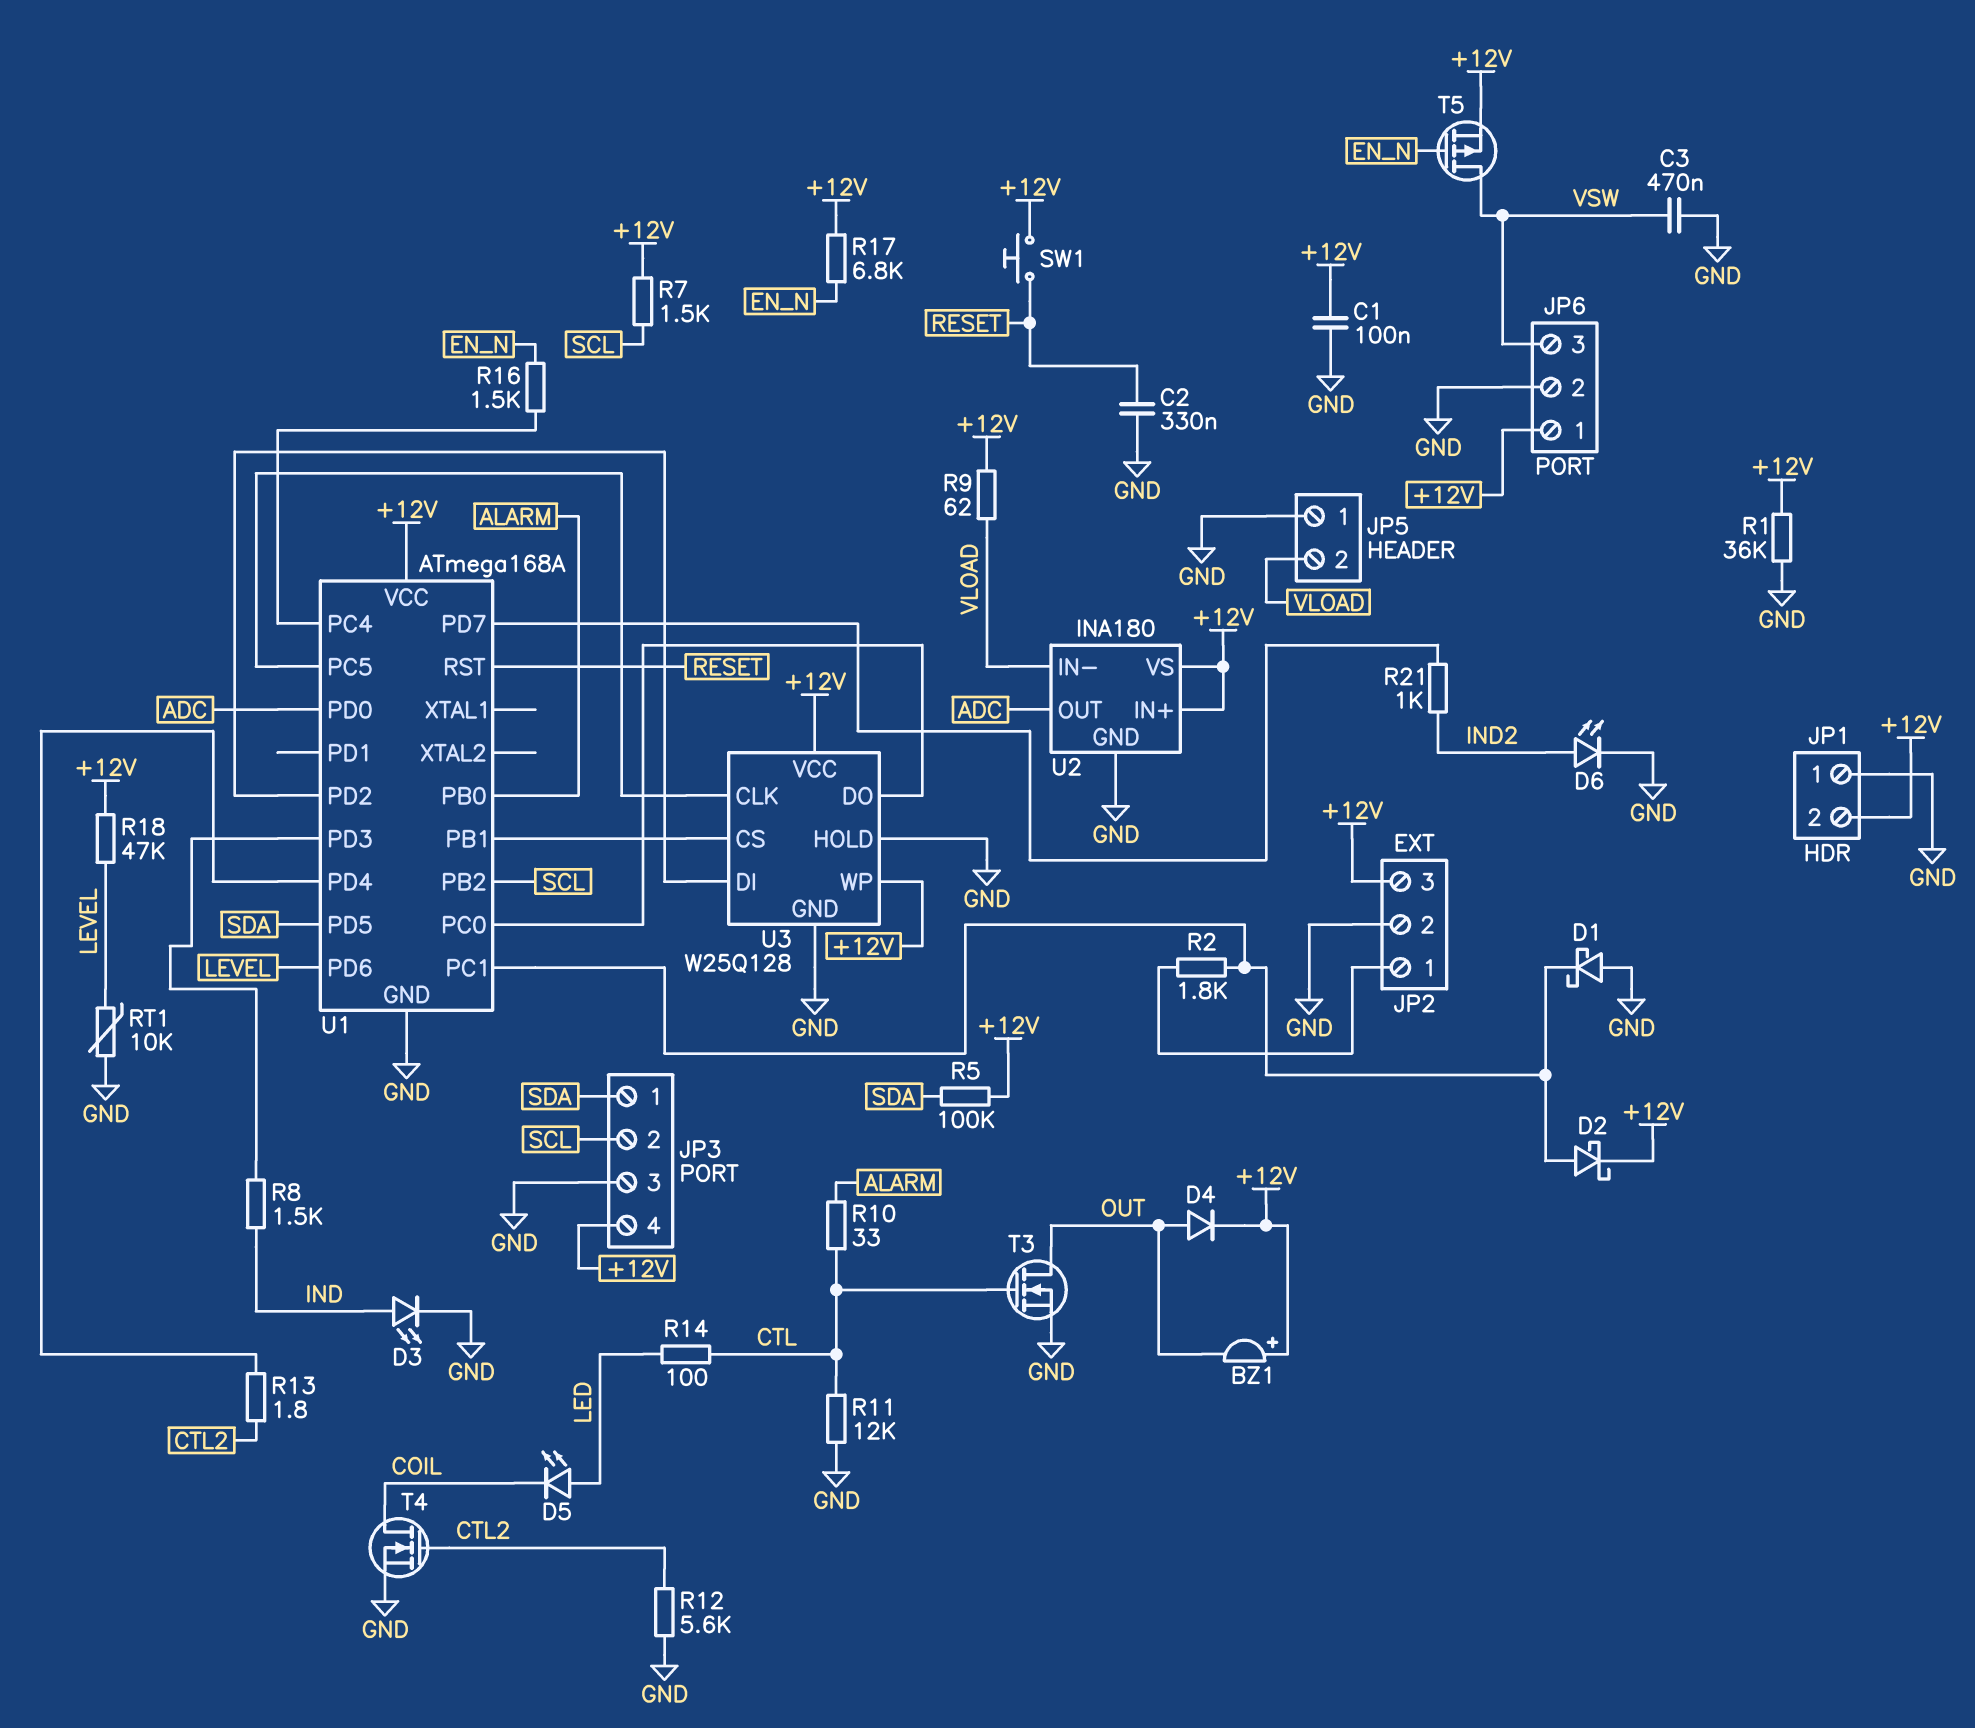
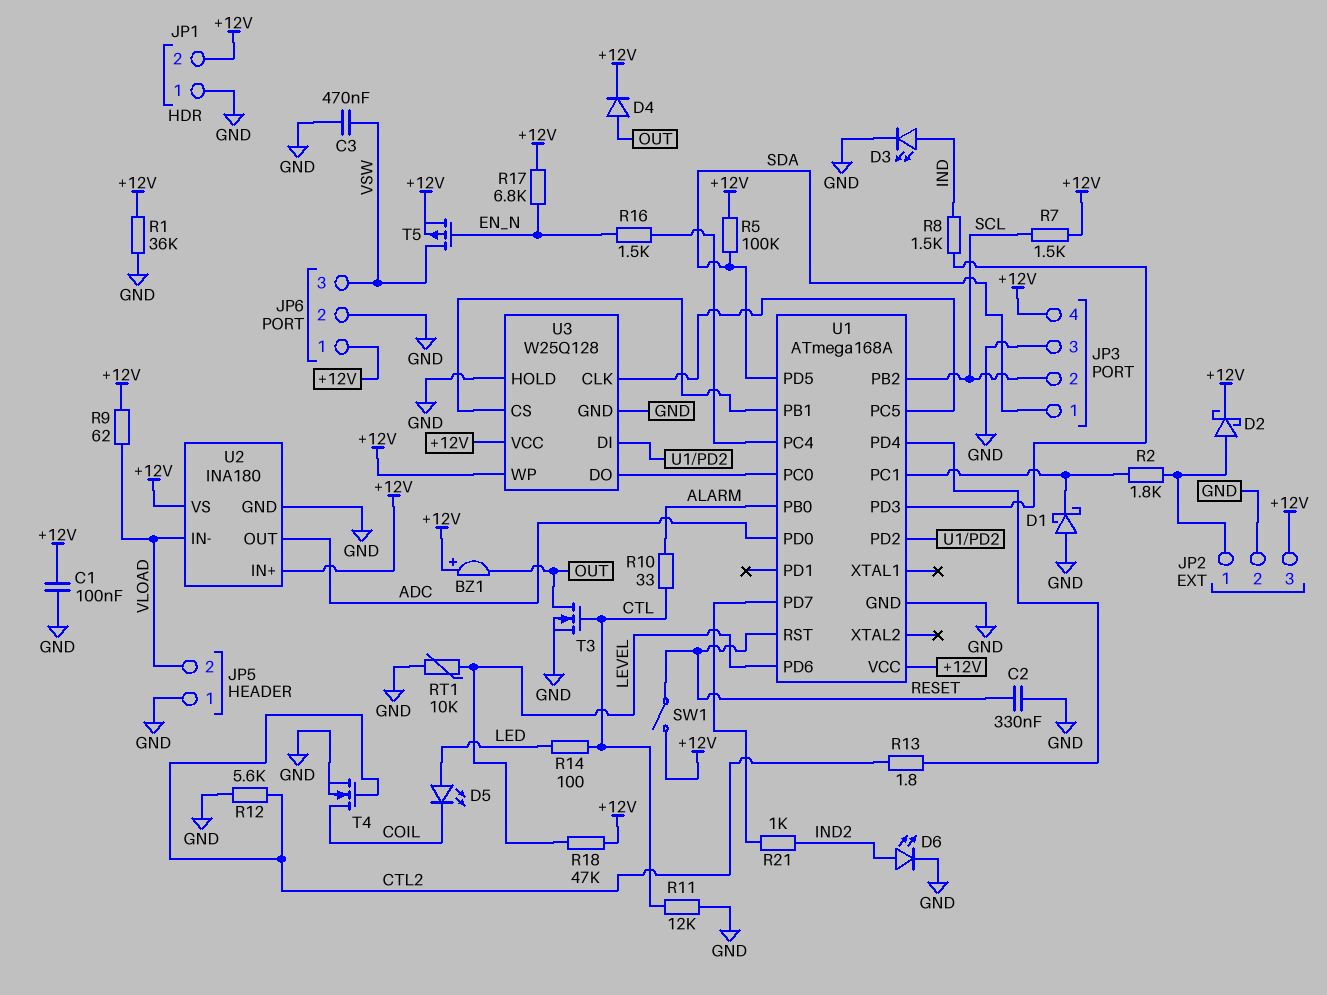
D2: schottky (A U1/PC1, K +12V) -> schottky (A JP2/1, K +12V)
SW1: button (+12V, RESET) -> switch (+12V, RESET)

